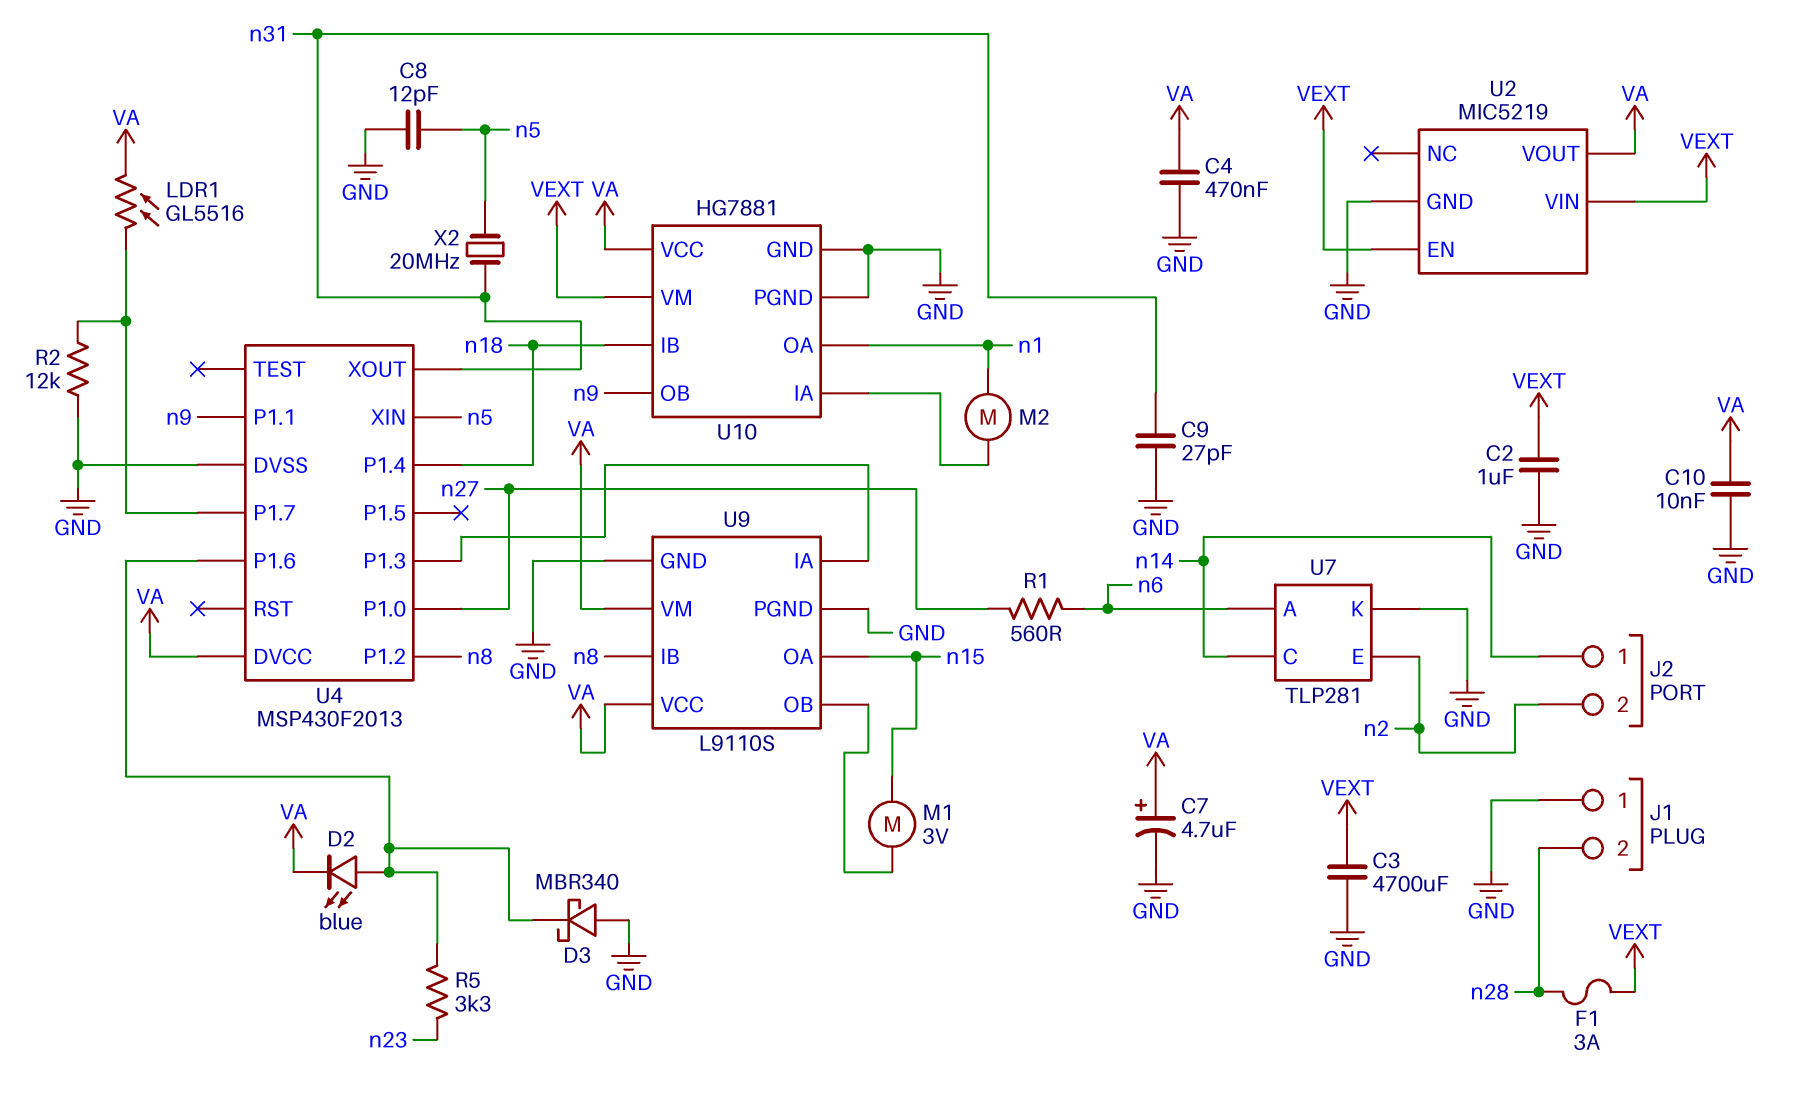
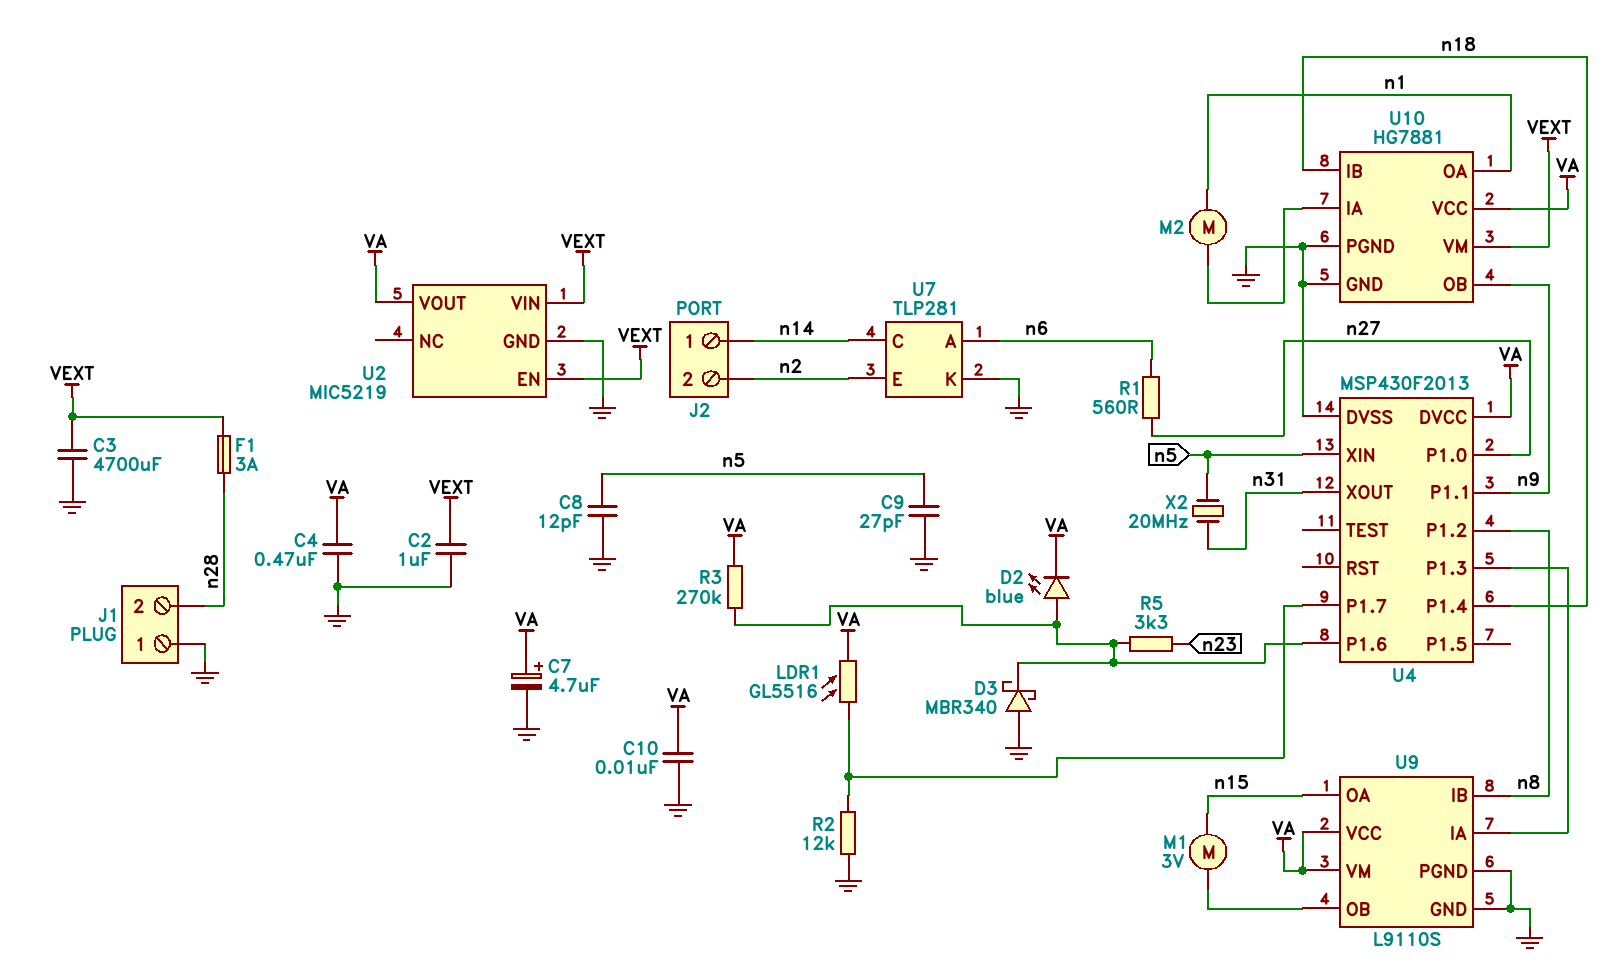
C9: 27pF (GND, n31) -> 27pF (GND, n5)
R3: none -> 270k (U4/P1.6, VA)

